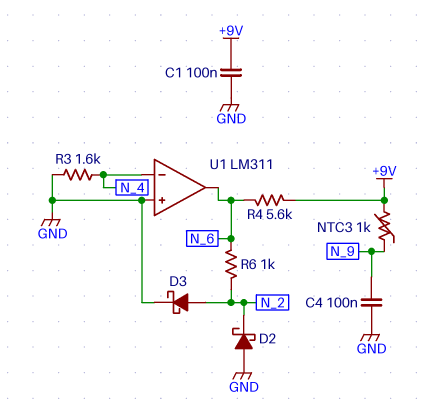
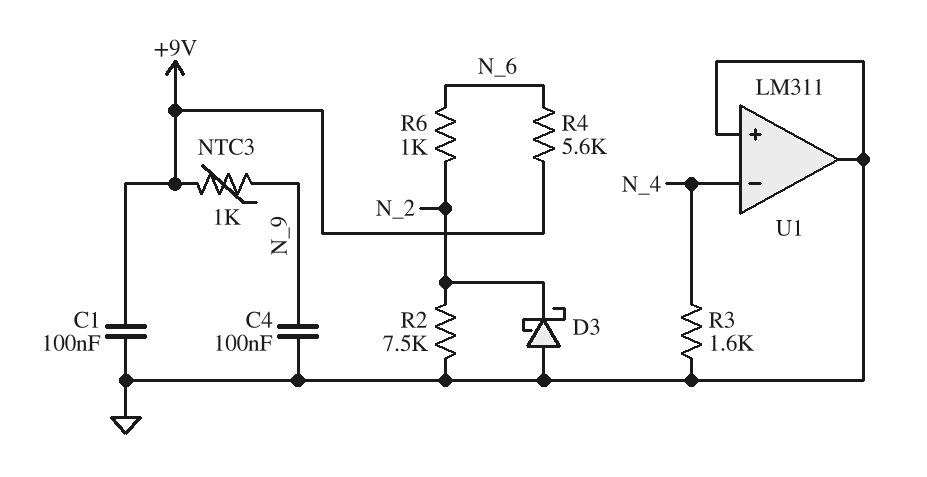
D2: schottky (A GND, K N_2) -> none
D3: schottky (A N_2, K GND) -> schottky (A GND, K N_2)
R2: none -> 7.5k (GND, N_2)
U1 pin out: N_6 -> GND

